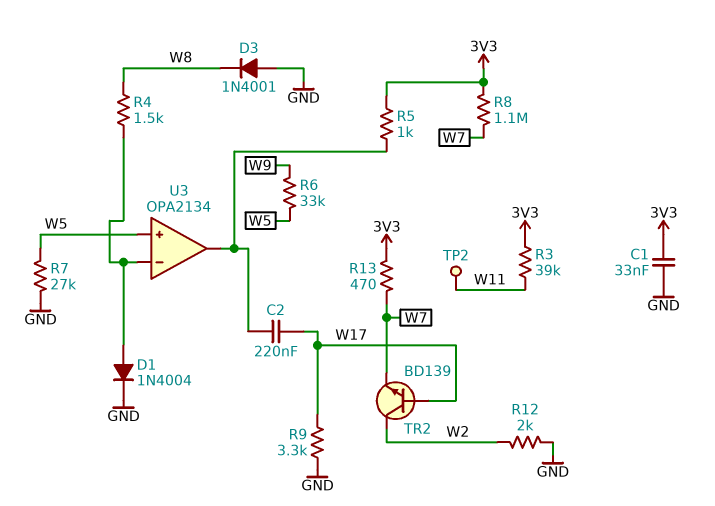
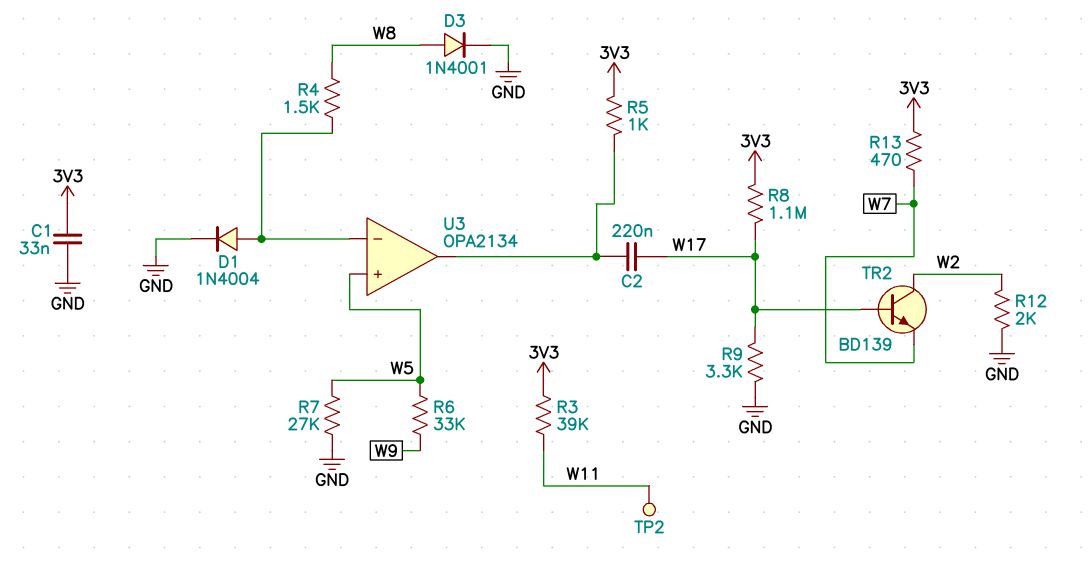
D3: diode 1N4001 (A GND, K W8) -> diode 1N4001 (A W8, K GND)
R8: 1.1M (3V3, W7) -> 1.1M (3V3, W17)

